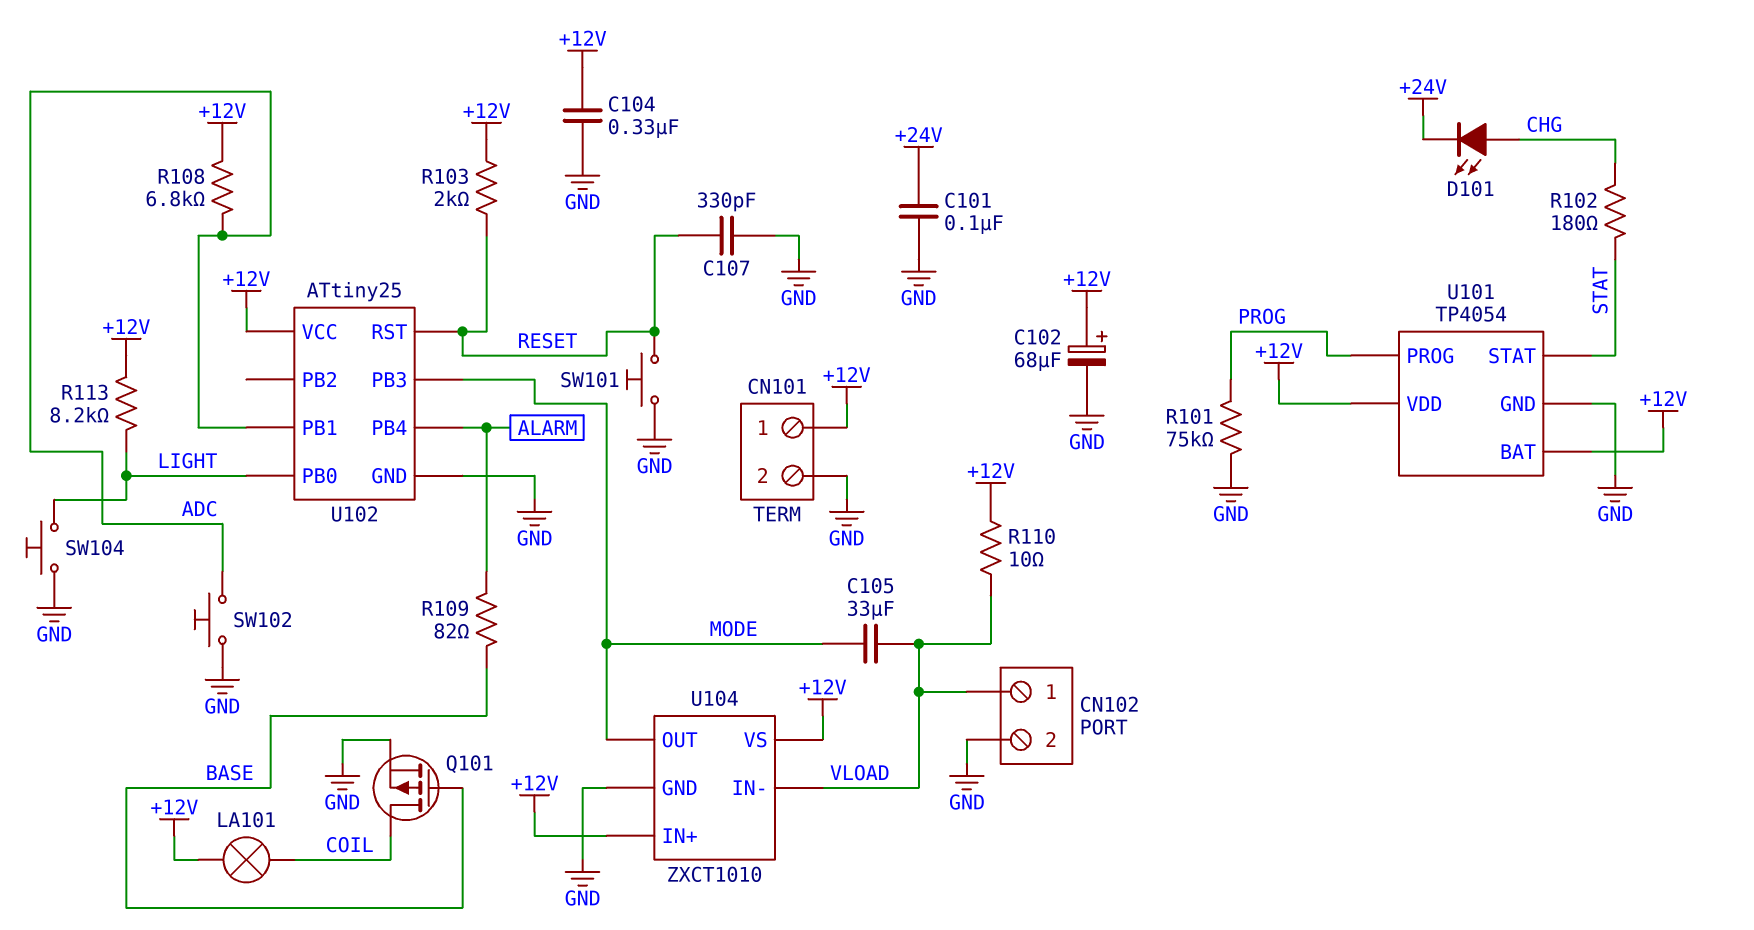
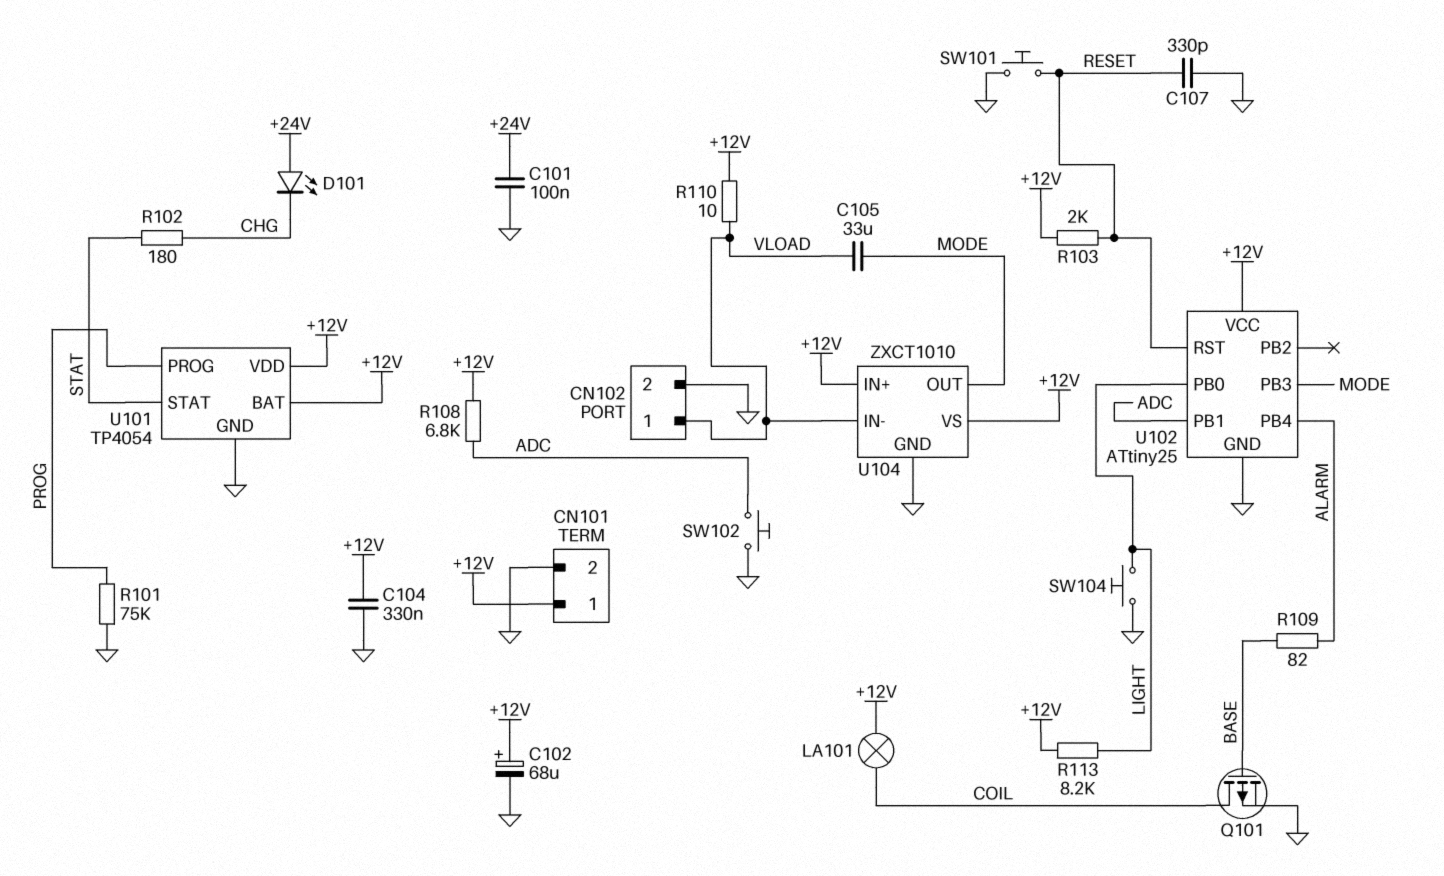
D101: LED (A CHG, K +24V) -> LED (A +24V, K CHG)

